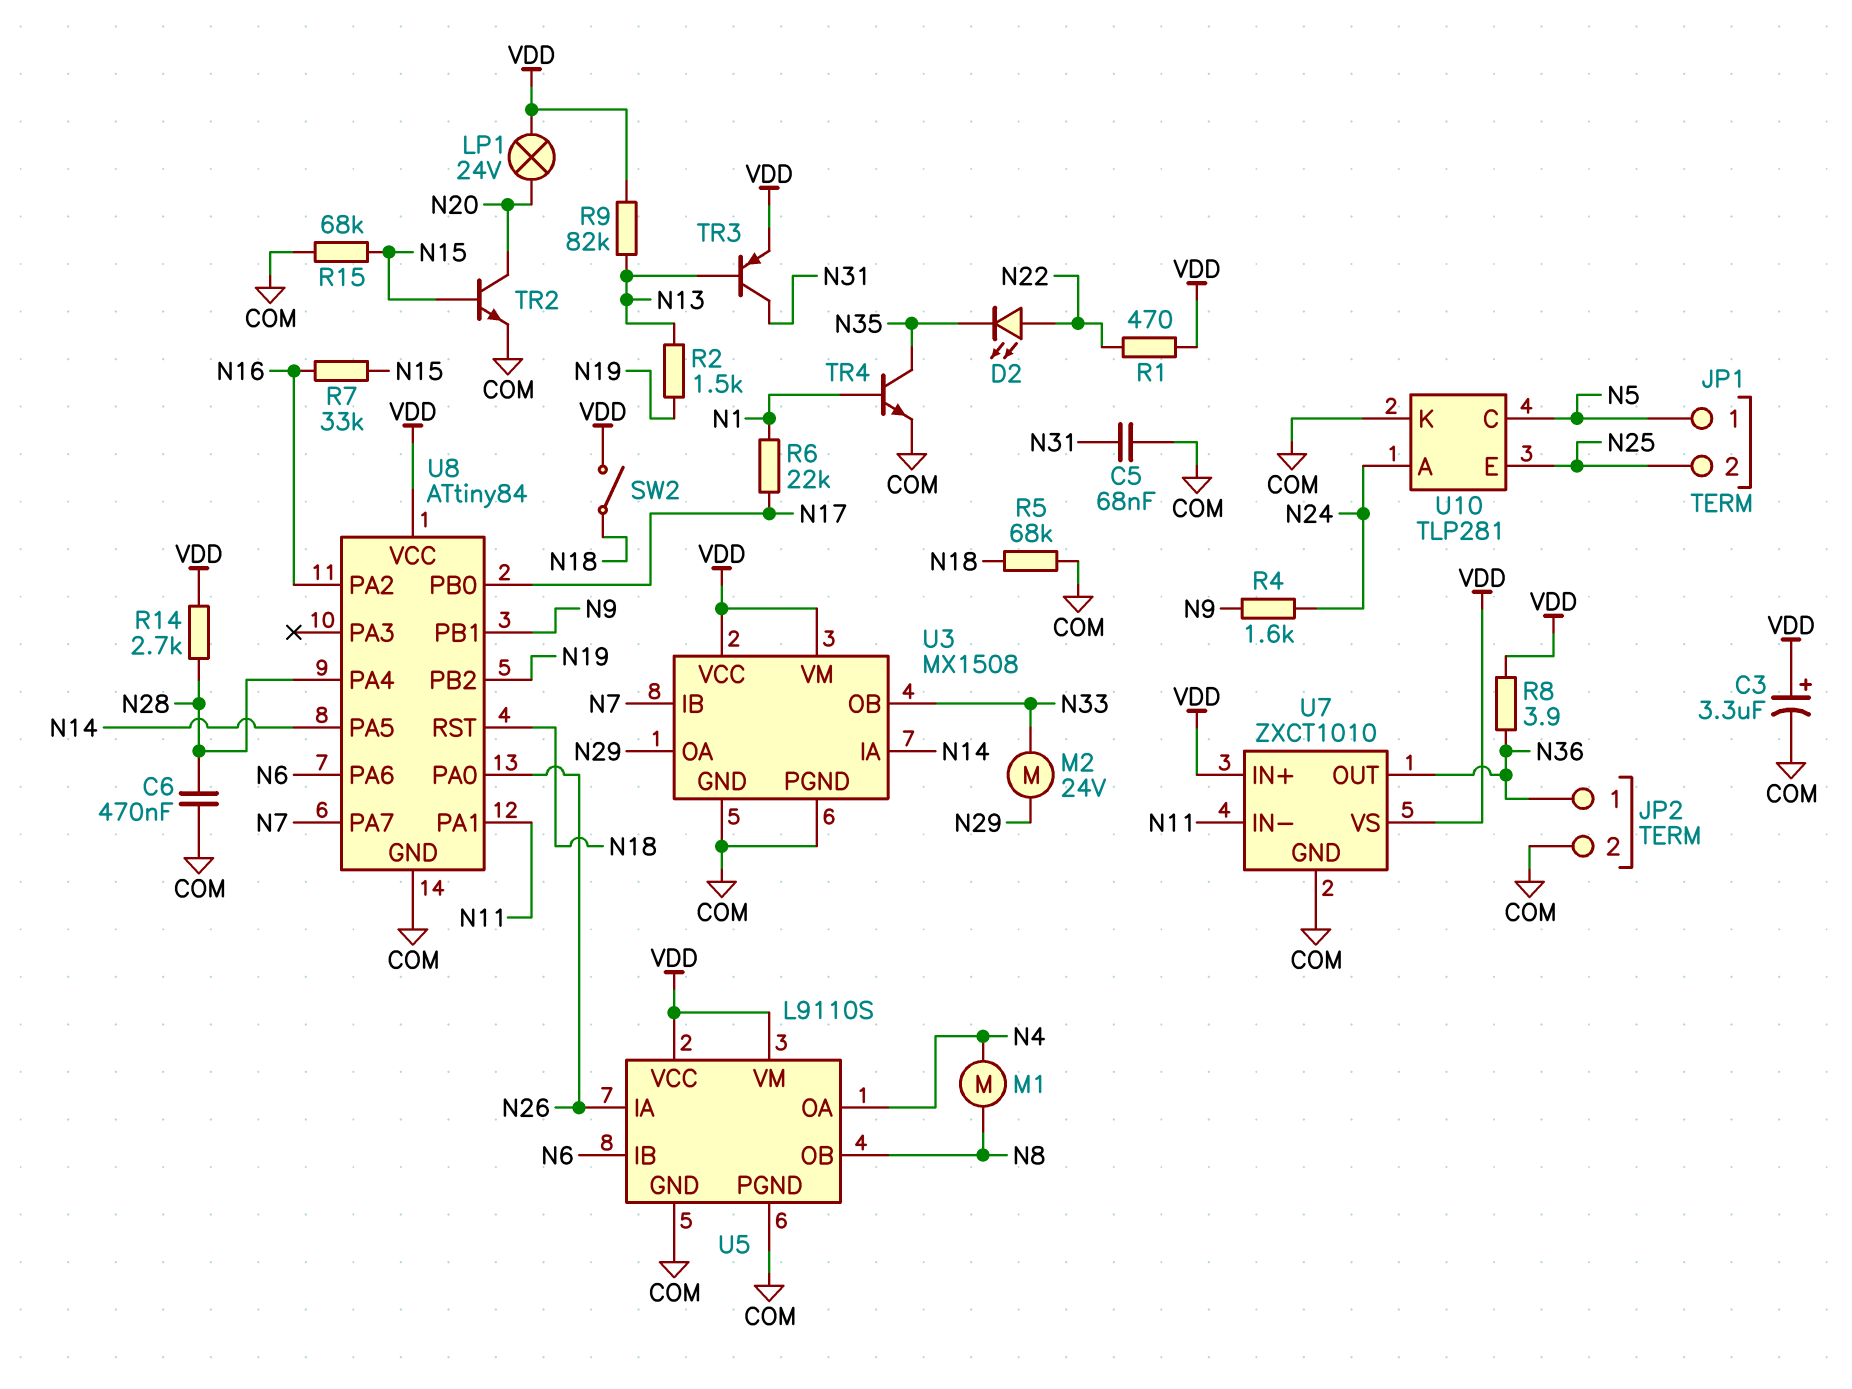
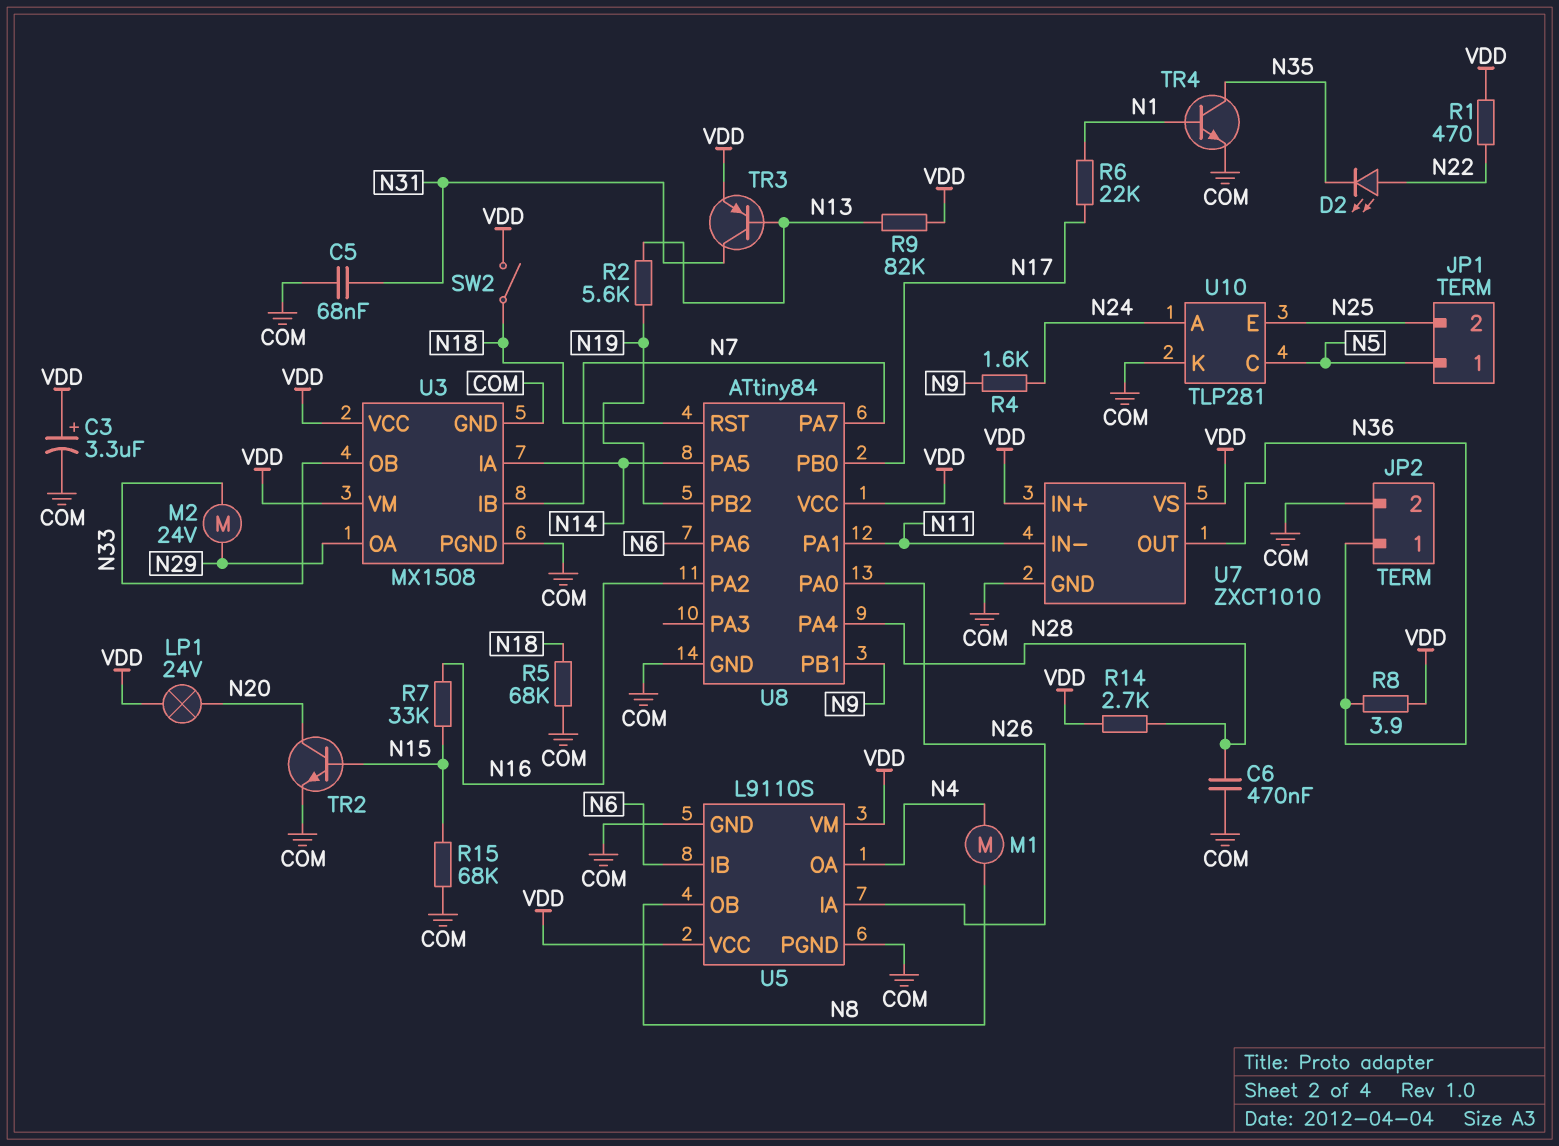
R2: 1.5k (N13, N19) -> 5.6k (N13, N19)

